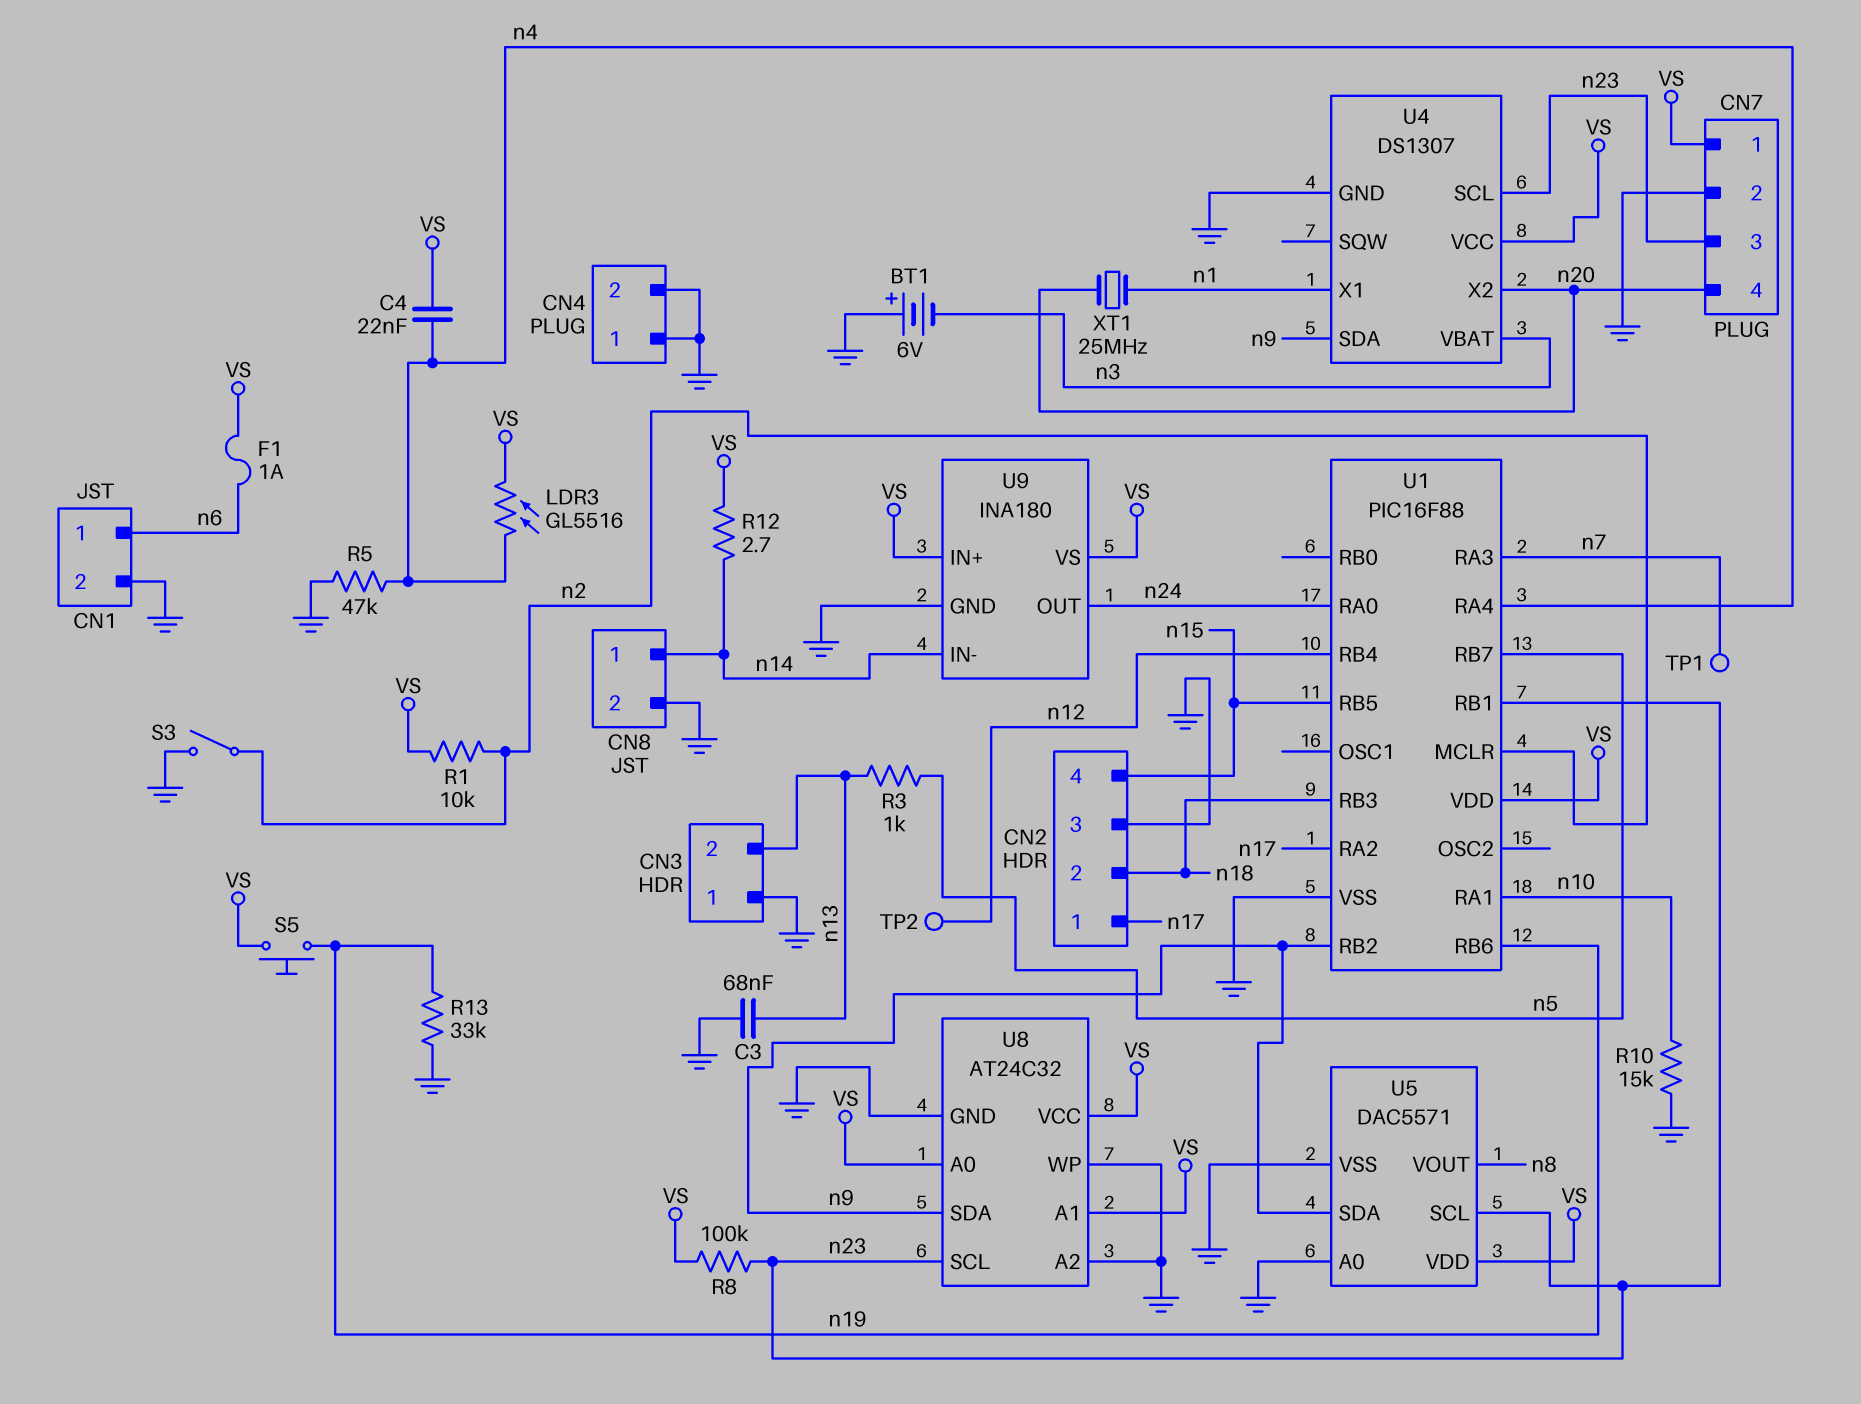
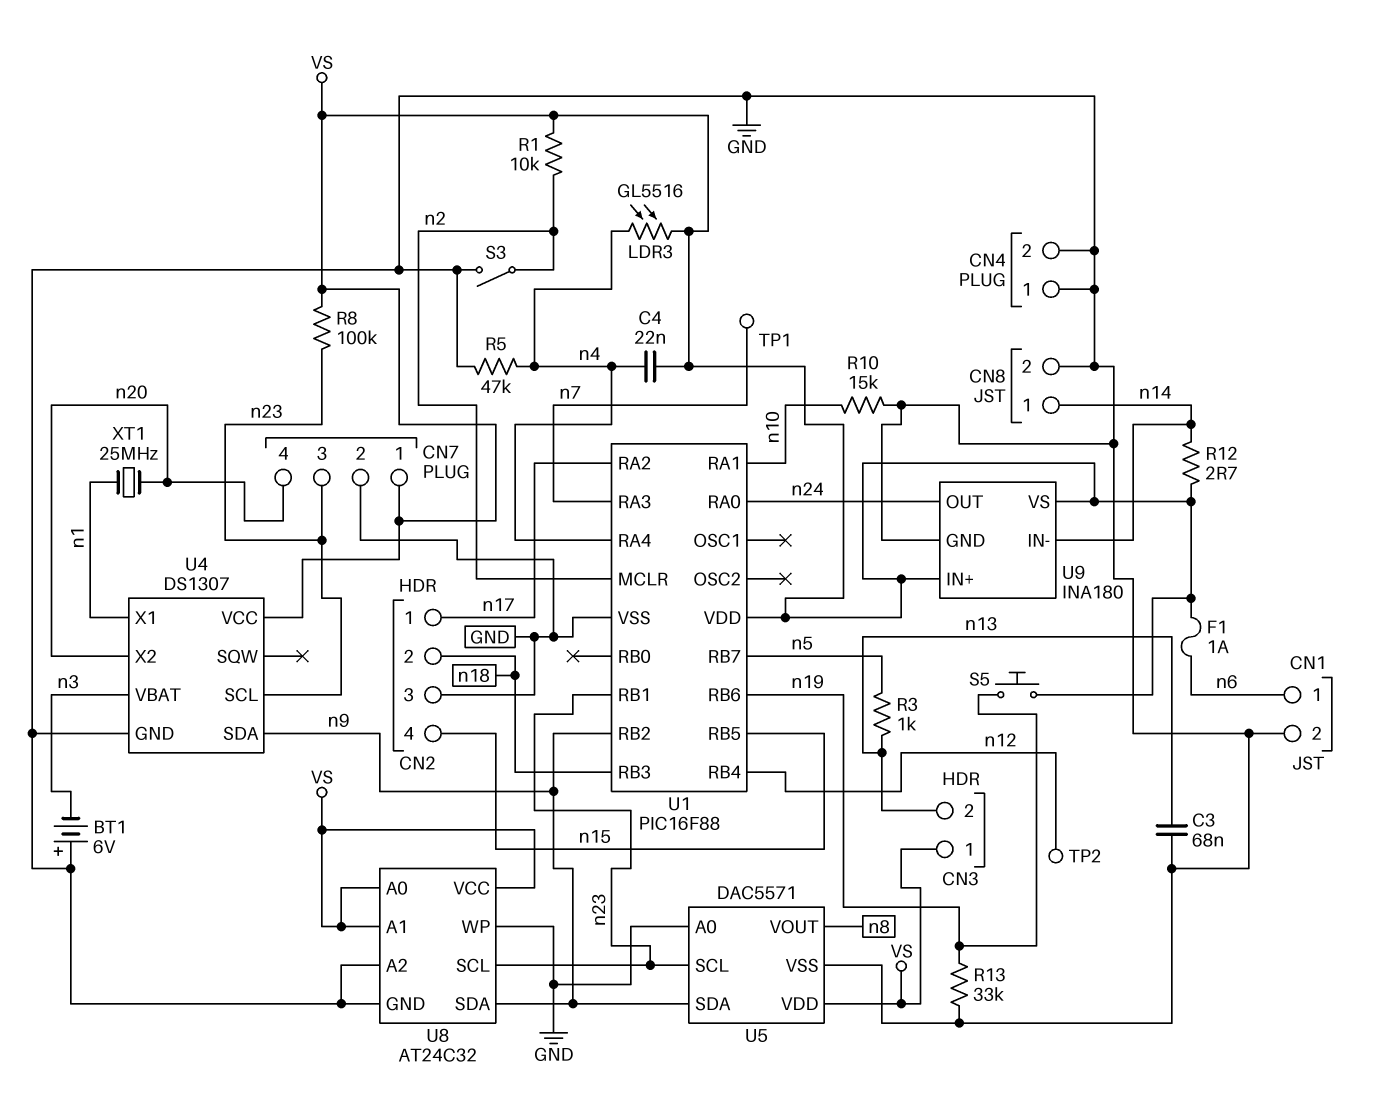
CN3 pin 1: GND -> VS

